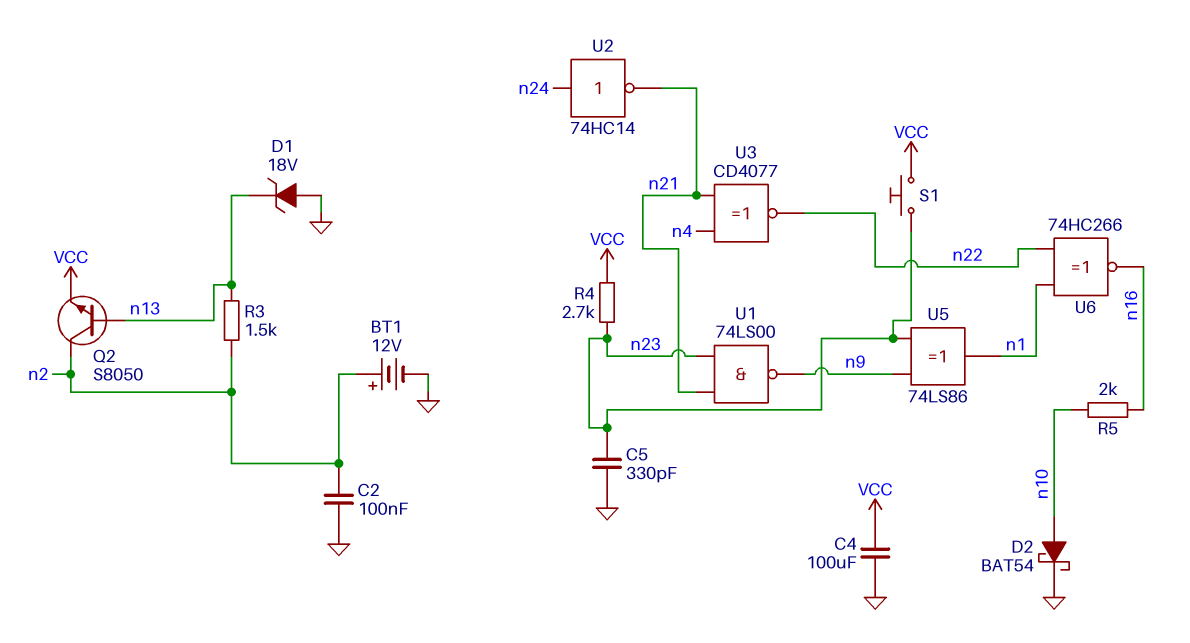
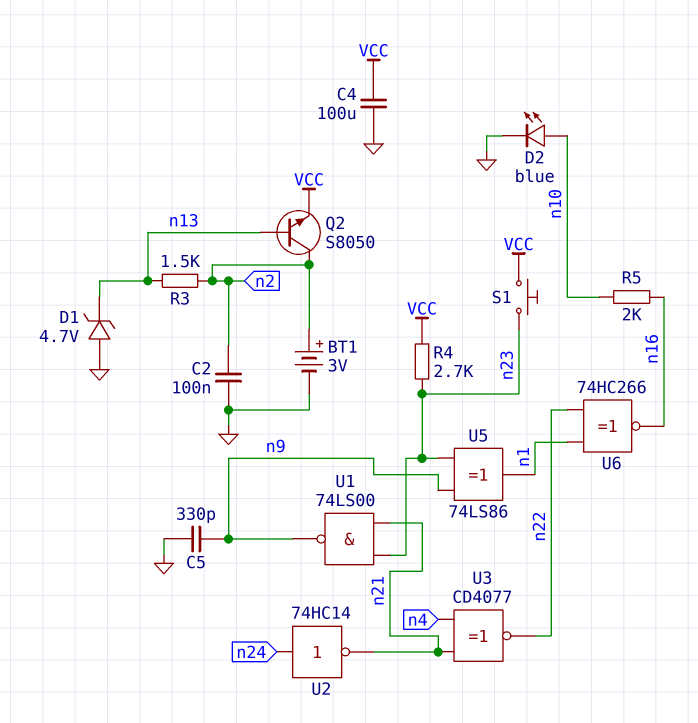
BT1: 12V (plus n2, minus GND) -> 3V (plus n2, minus GND)
C5: 330pF (GND, n23) -> 330pF (GND, n9)
D1: zener 18V (A GND, K n13) -> zener 4.7V (A GND, K n13)
D2: schottky BAT54 (A n10, K GND) -> LED blue (A n10, K GND)

